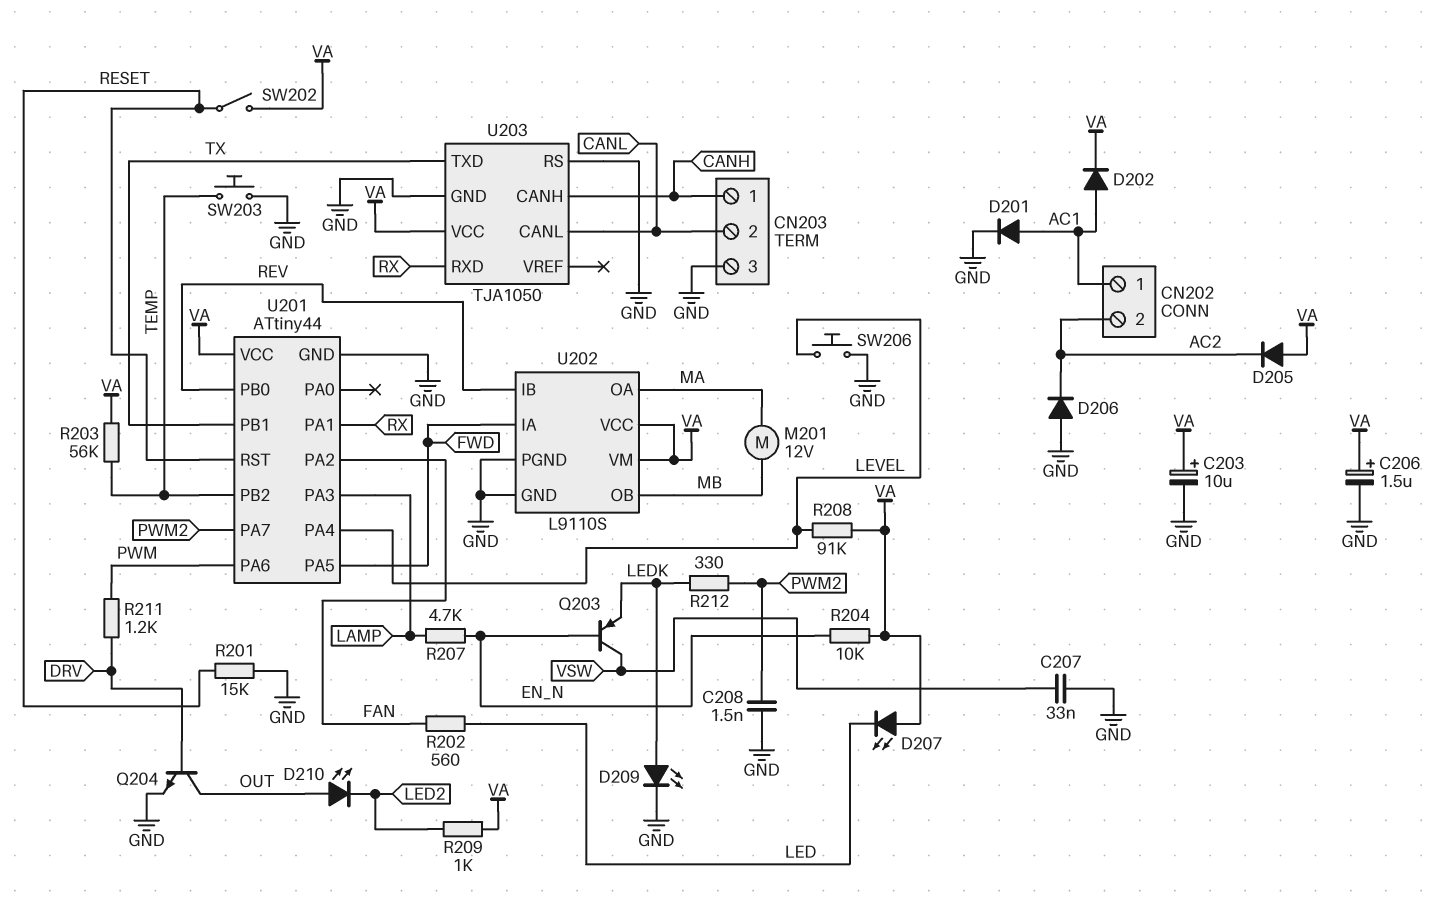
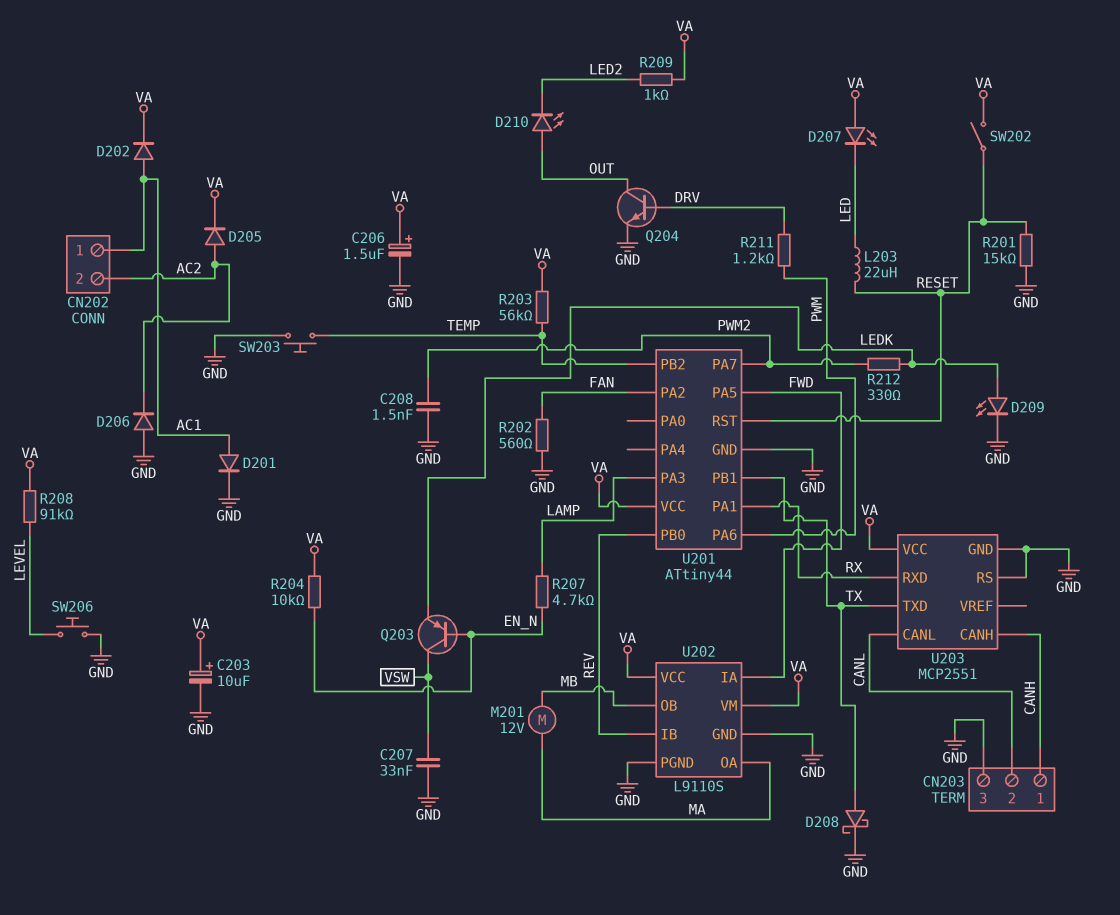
D205: diode (A VA, K AC2) -> diode (A AC2, K VA)
D208: none -> schottky (A TX, K GND)
L203: none -> 22uH (LED, RESET)
R202: 560 (FAN, LED) -> 560 (FAN, GND)
U201 pin PA4: LEVEL -> none
U203: TJA1050 -> MCP2551

